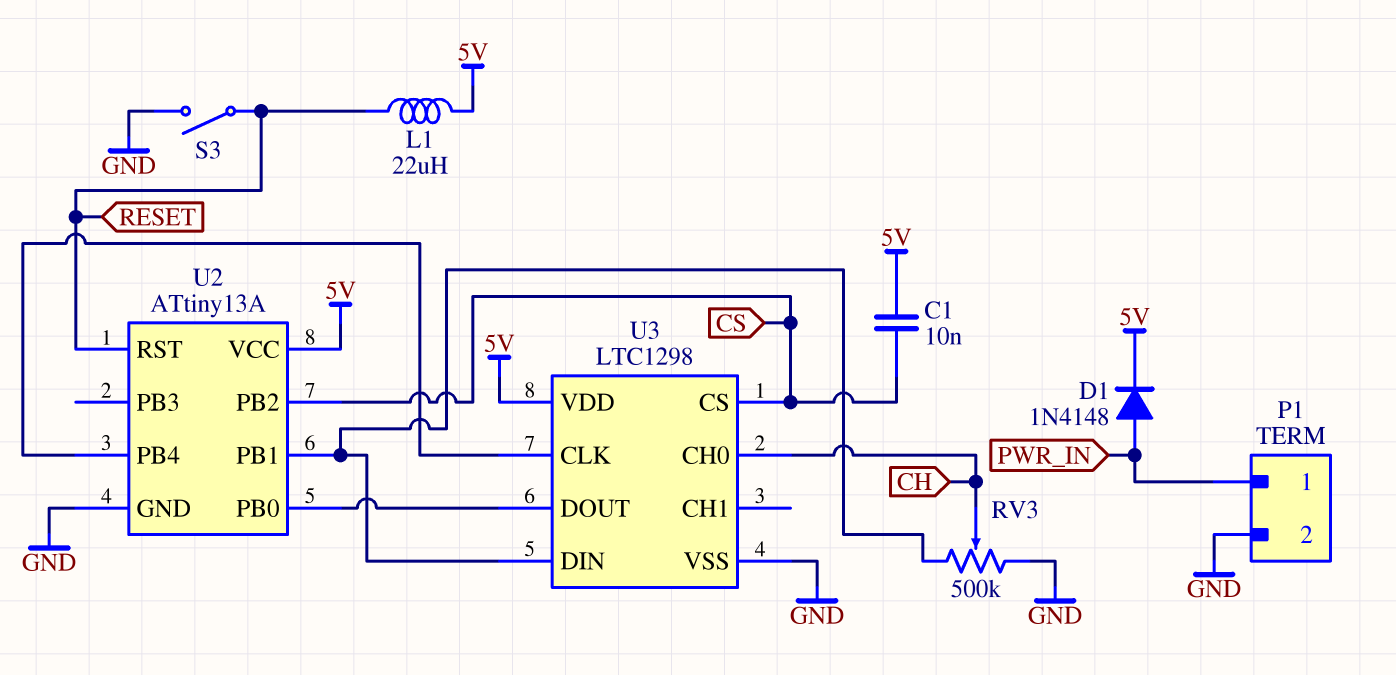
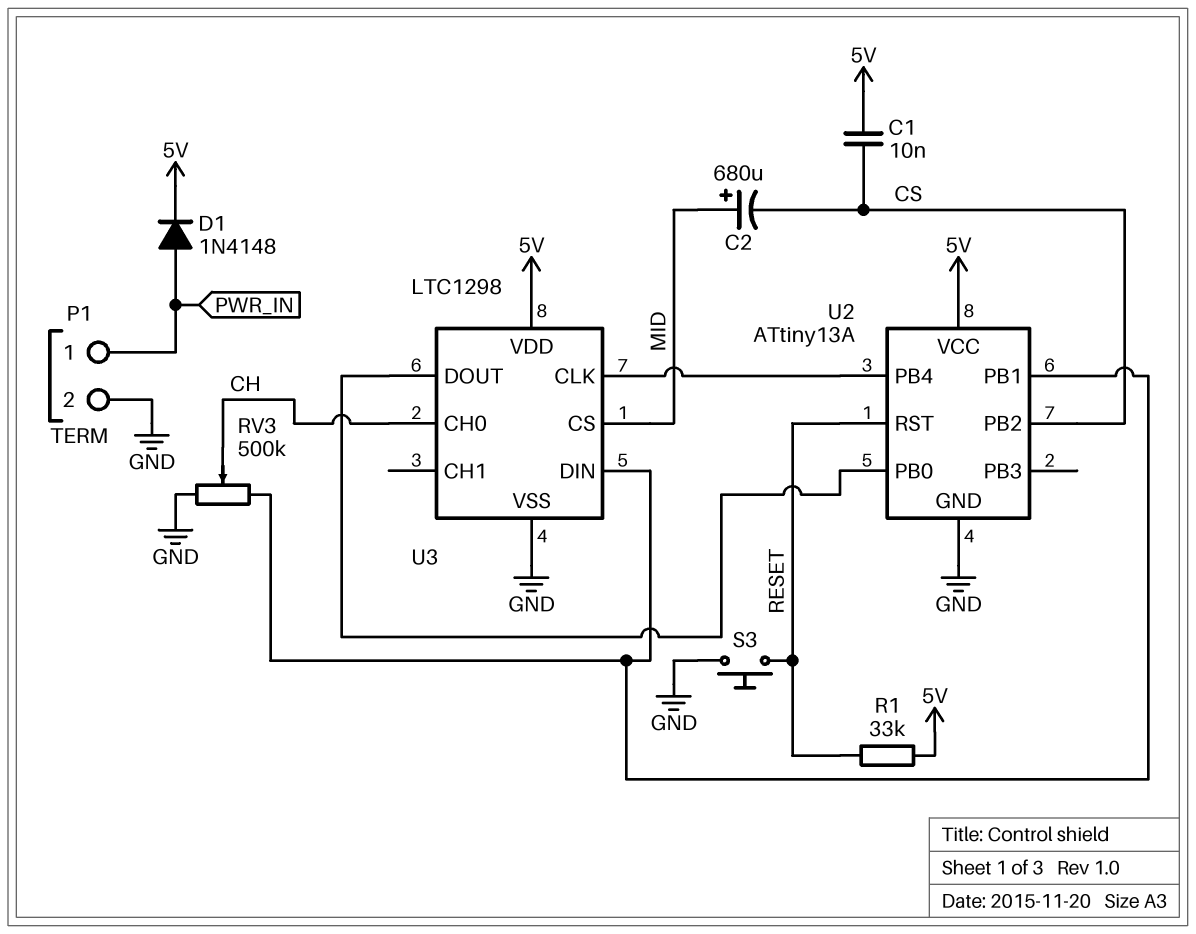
C2: none -> 680uF (plus MID, minus CS)
L1: 22uH (5V, RESET) -> none
R1: none -> 33k (5V, RESET)
S3: switch (GND, RESET) -> button (GND, RESET)
U3 pin CS: CS -> MID

